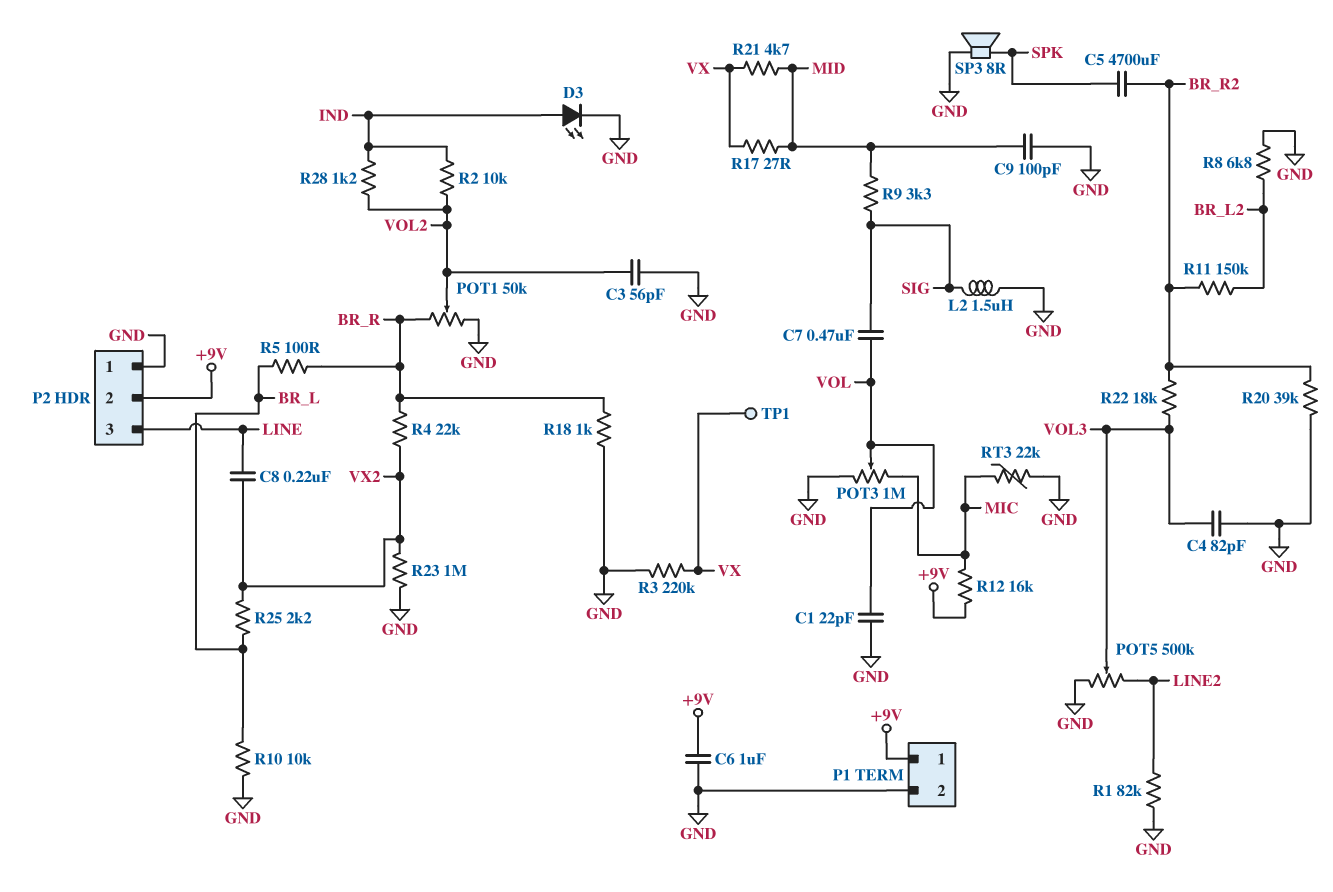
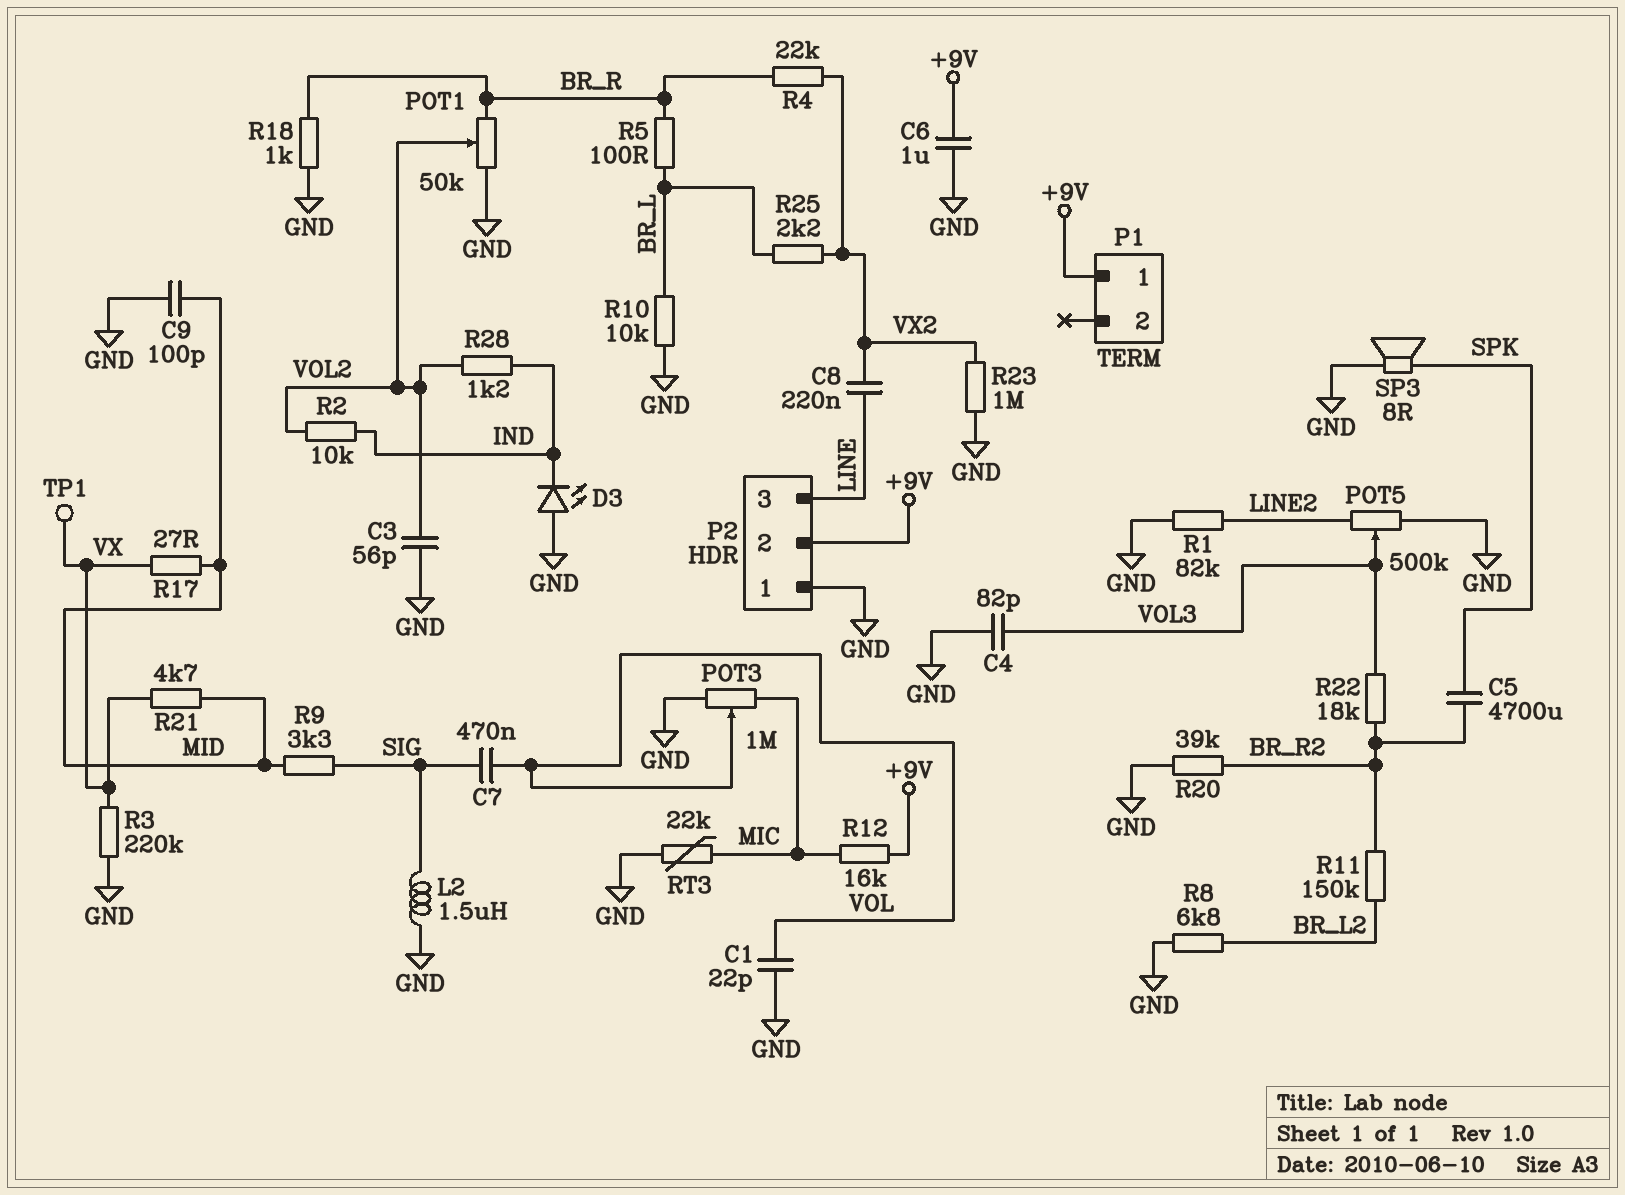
D3: LED (A IND, K GND) -> LED (A GND, K IND)
P1 pin 2: GND -> none

